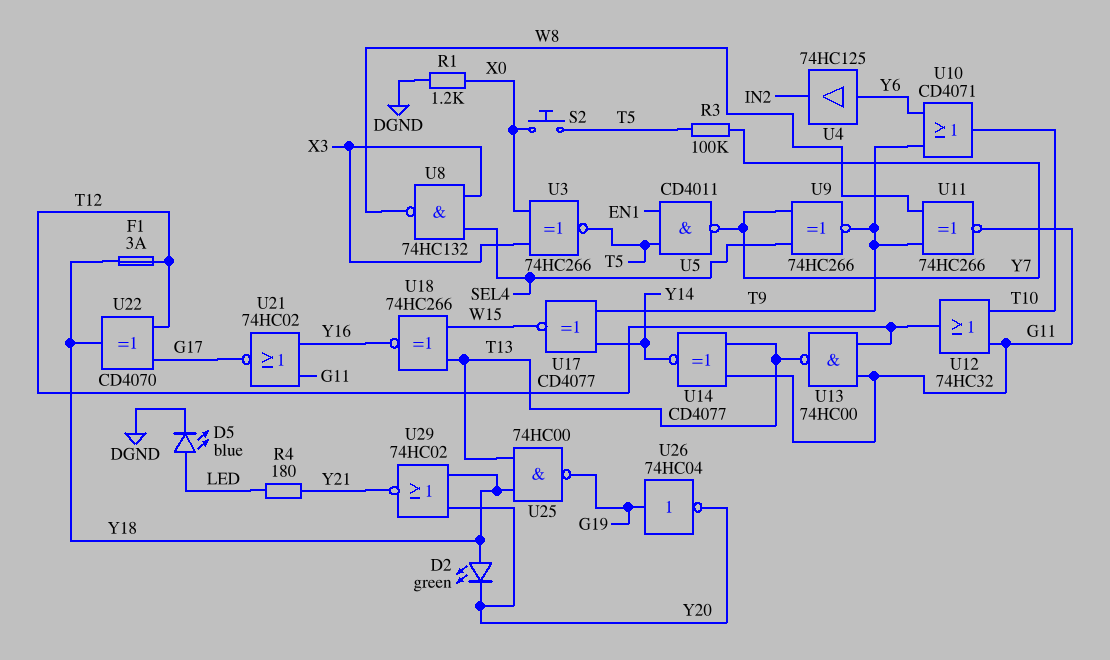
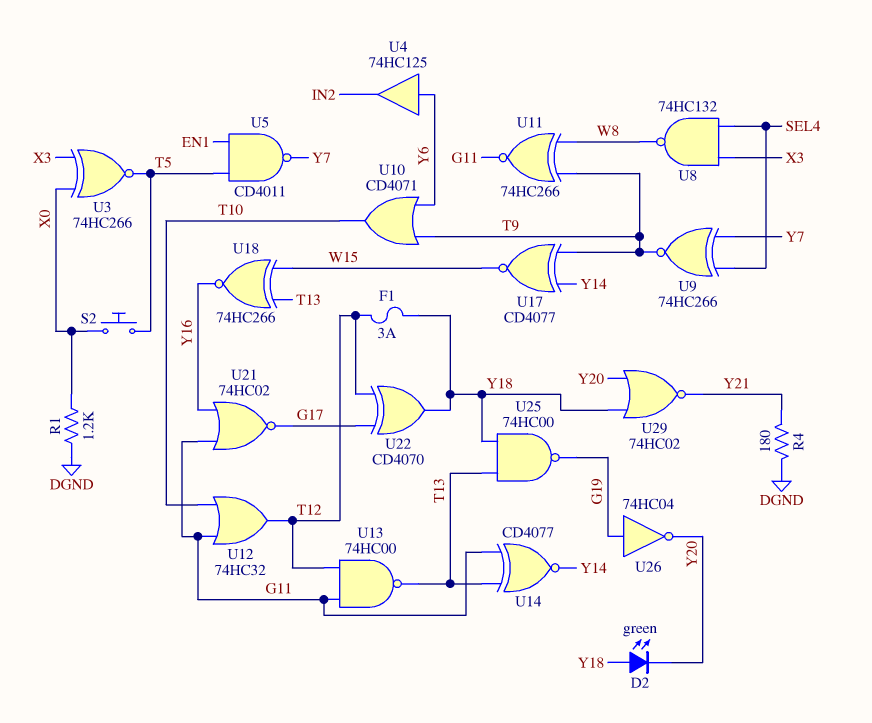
D5: LED blue (A LED, K DGND) -> none
R3: 100k (T5, Y7) -> none
R4: 180 (LED, Y21) -> 180 (DGND, Y21)

